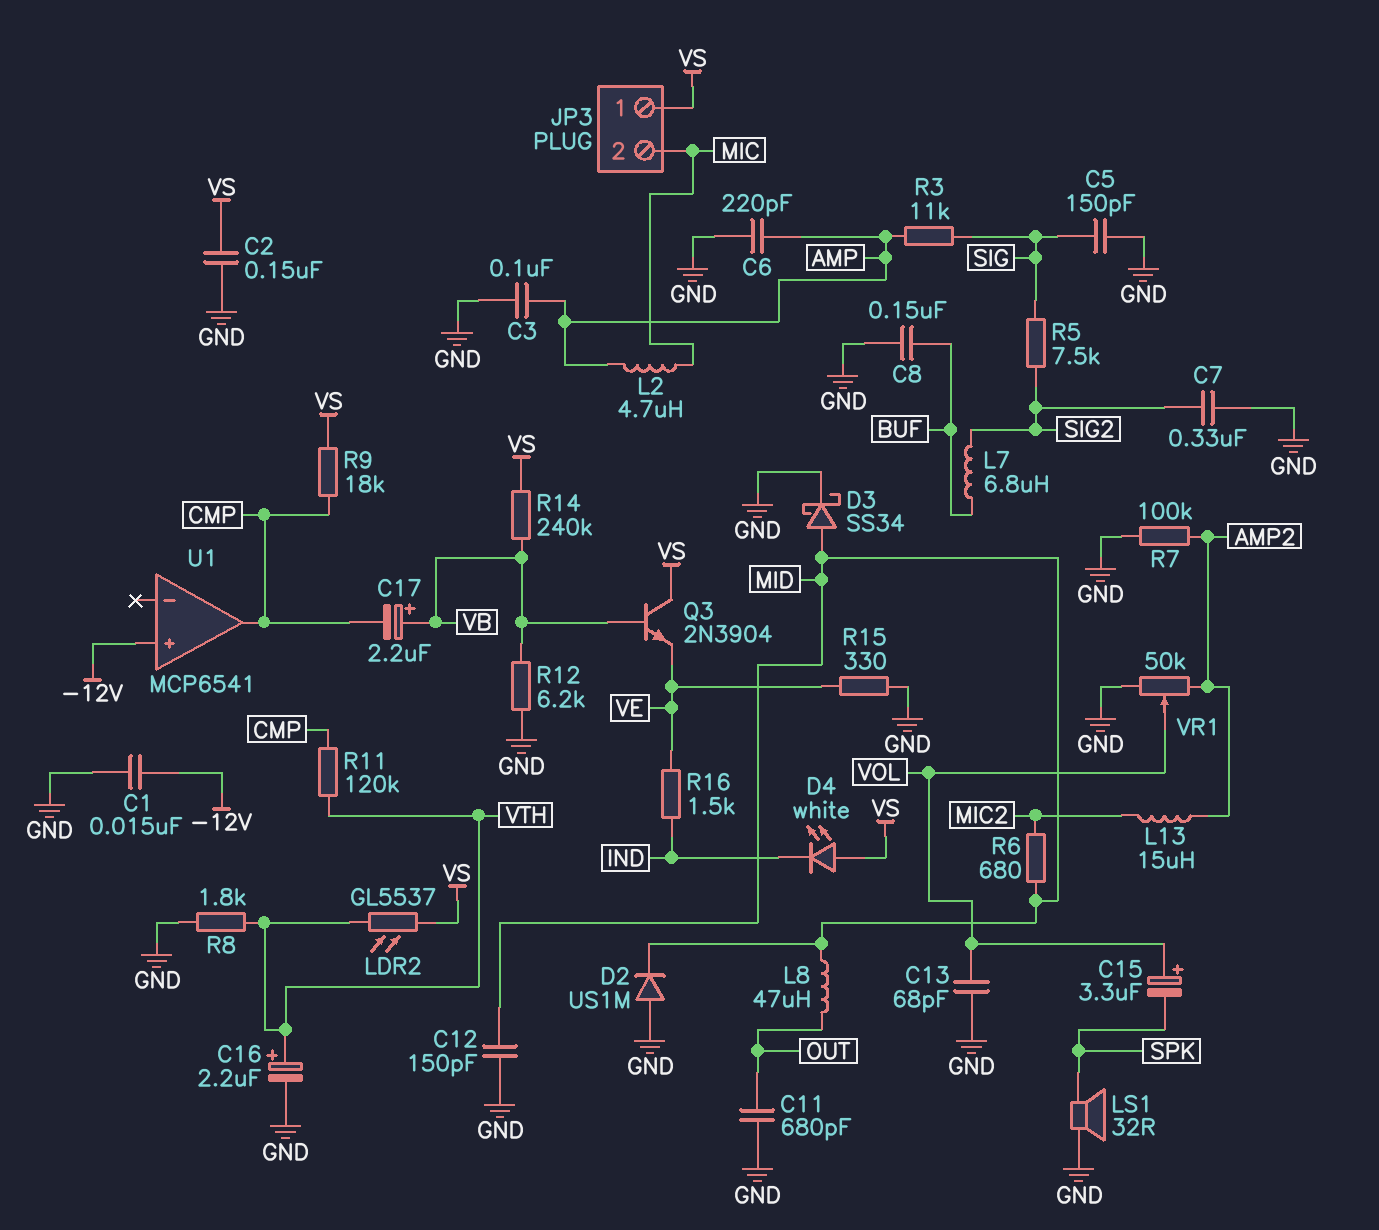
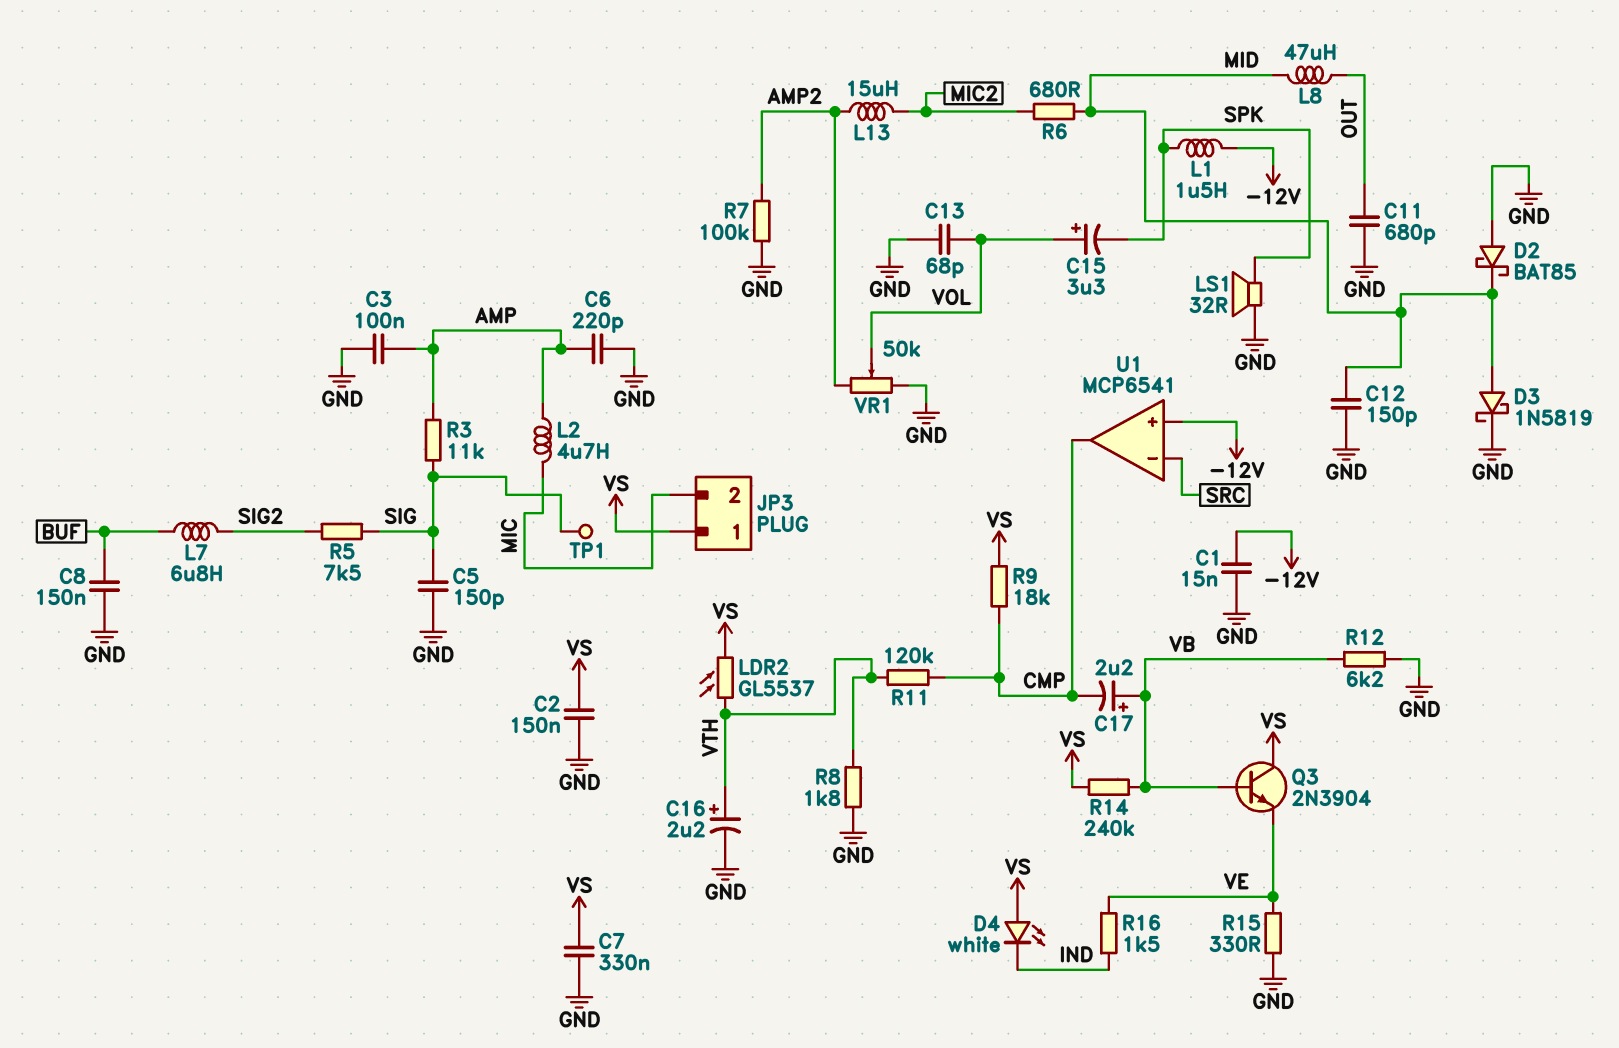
C7: 330nF (GND, SIG2) -> 330nF (GND, VS)
D2: diode US1M (A GND, K MID) -> schottky BAT85 (A GND, K MID)
D3: schottky SS34 (A MID, K GND) -> schottky 1N5819 (A MID, K GND)
L1: none -> 1.5uH (-12V, SPK)
TP1: none -> test point (SIG)
U1 pin in-: none -> SRC

